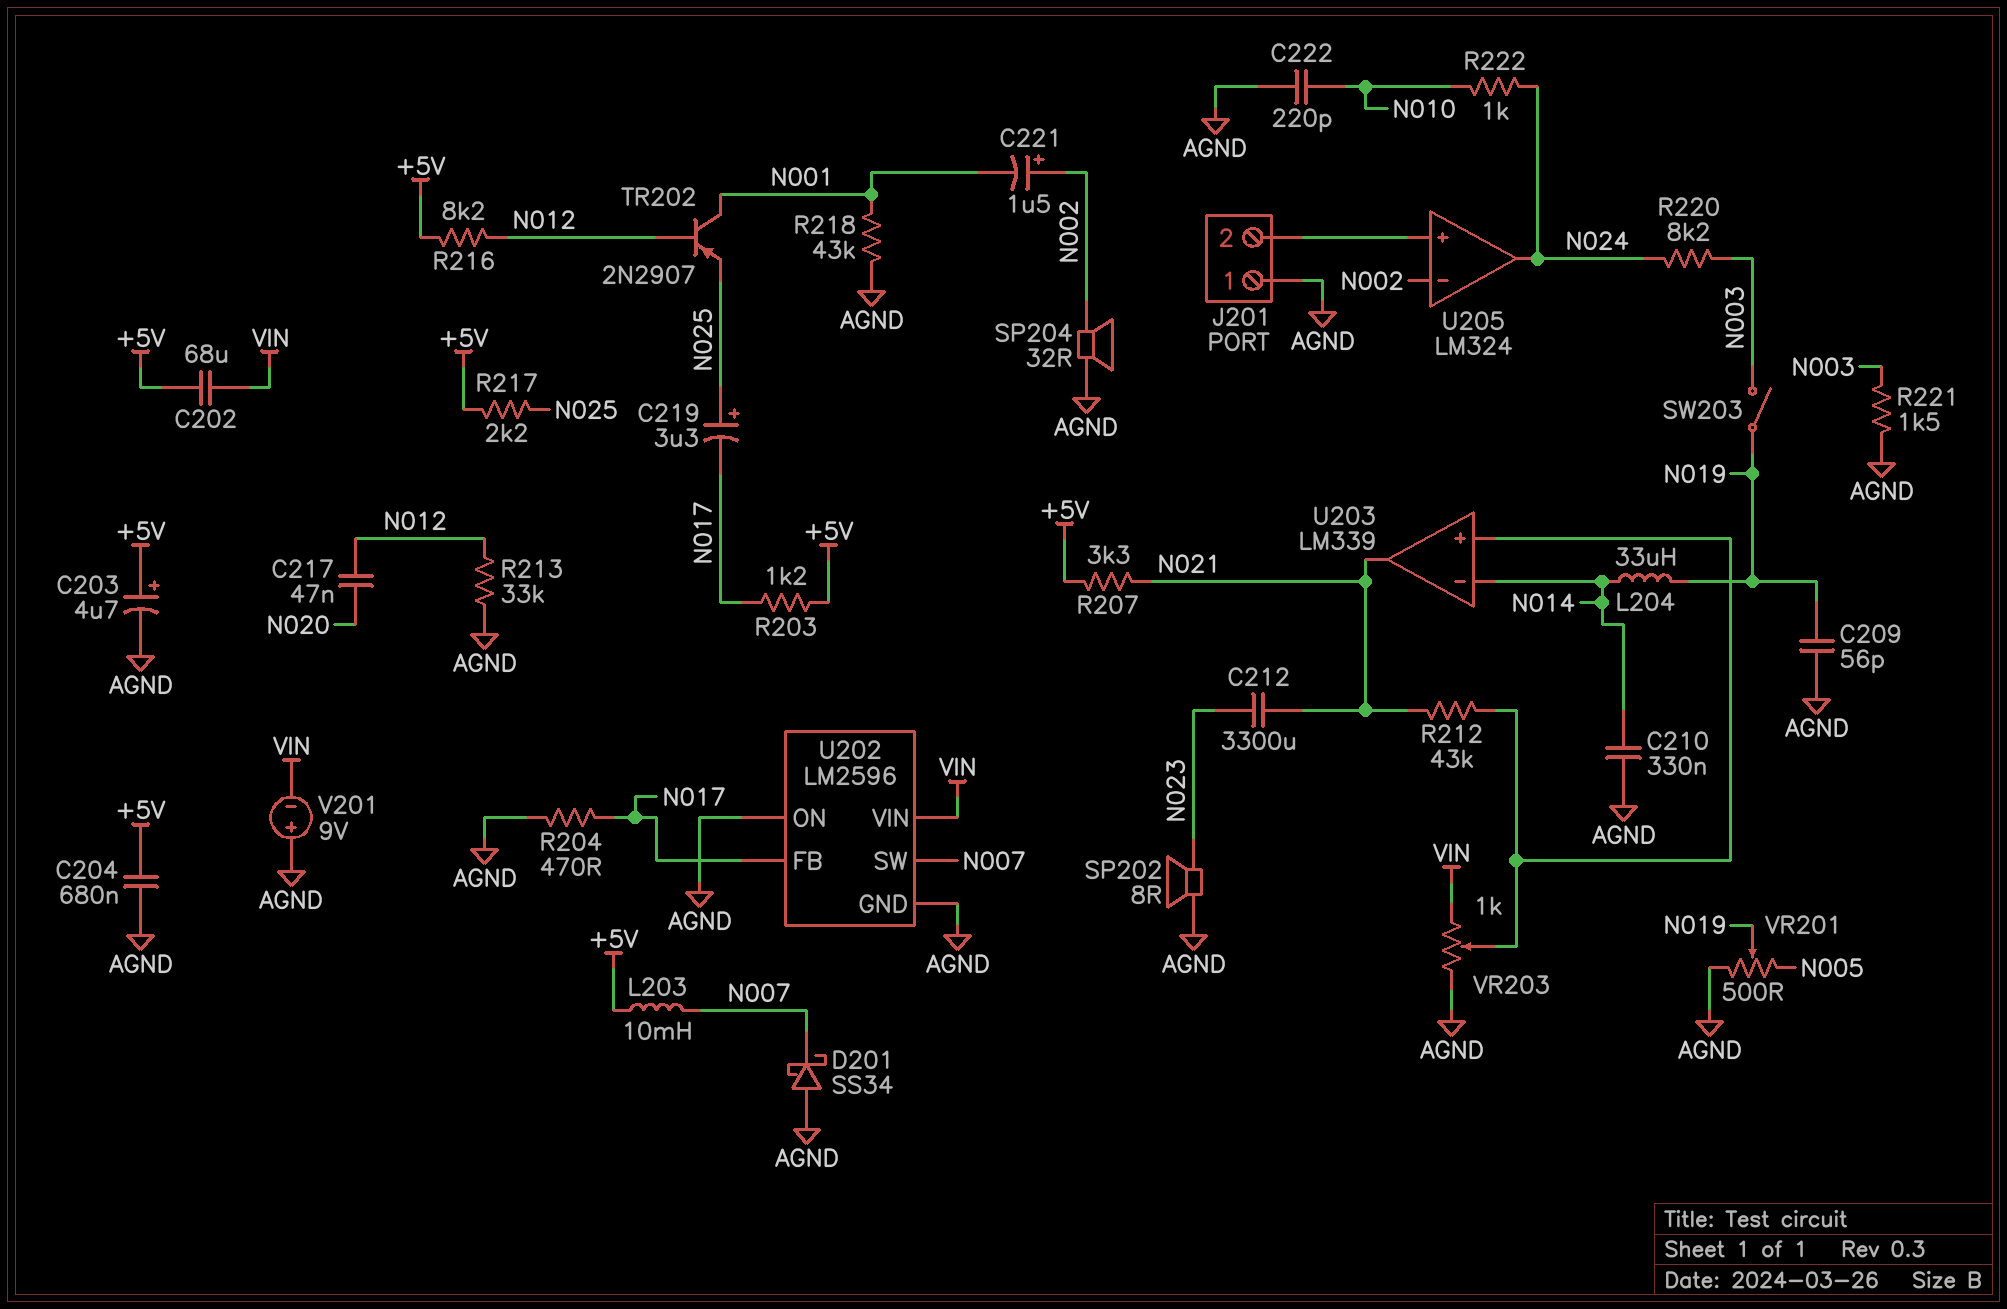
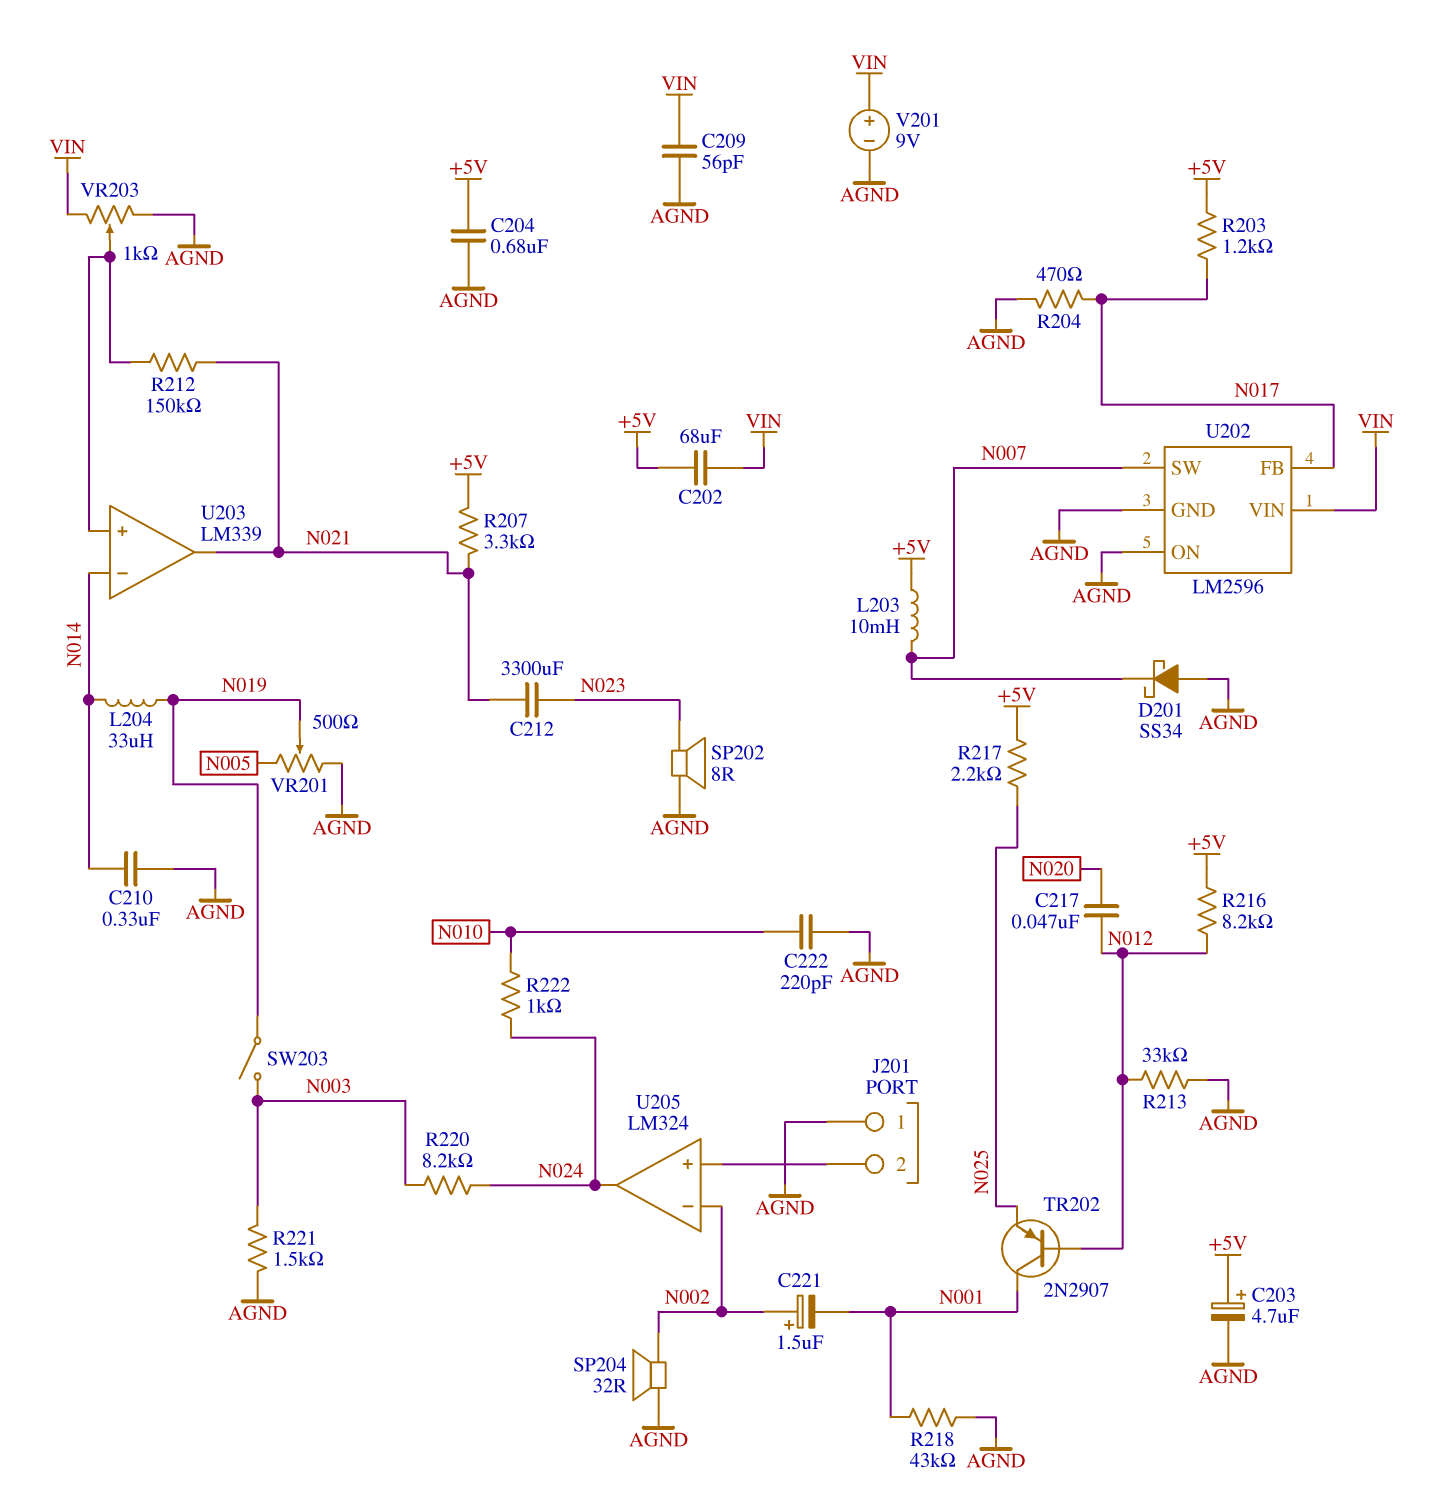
C209: 56pF (AGND, N019) -> 56pF (AGND, VIN)
C219: 3.3uF (plus N025, minus N017) -> none
R212: 43k (N021, U203/in+) -> 150k (N021, U203/in+)
V201: 9V (plus AGND, minus VIN) -> 9V (plus VIN, minus AGND)

